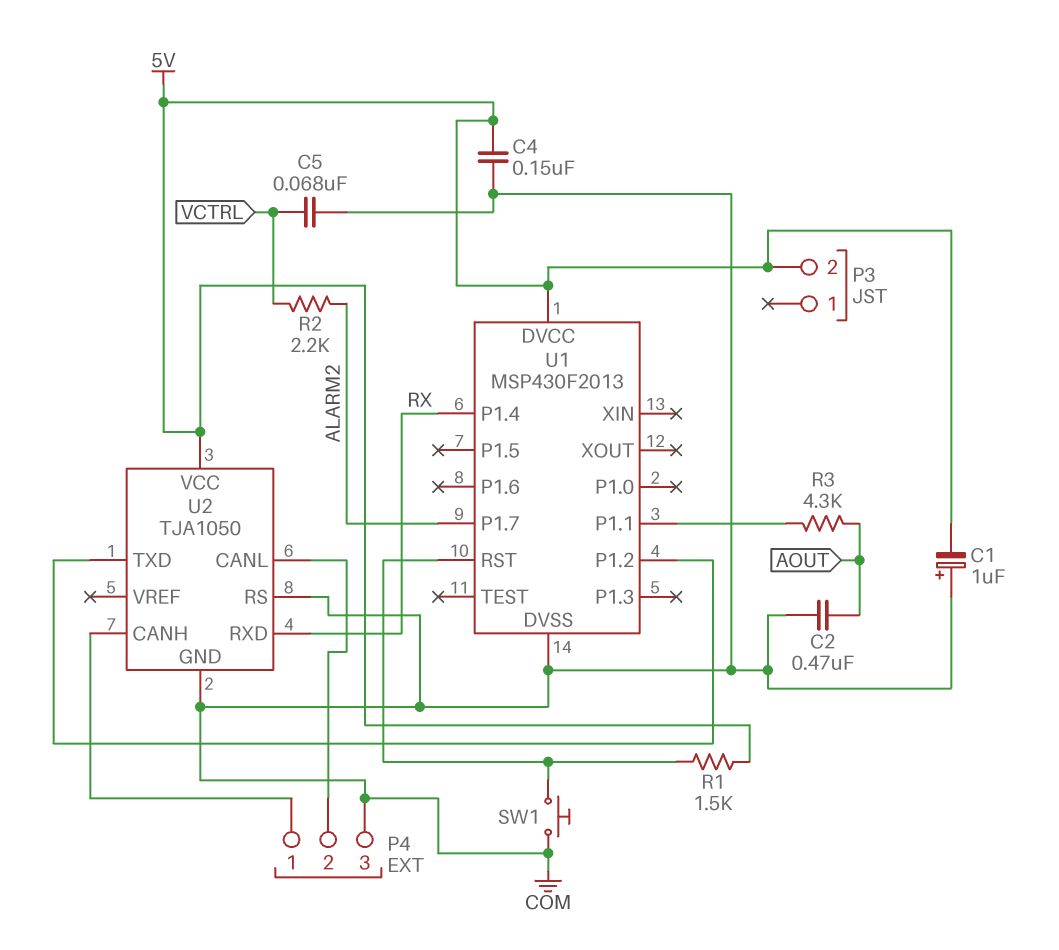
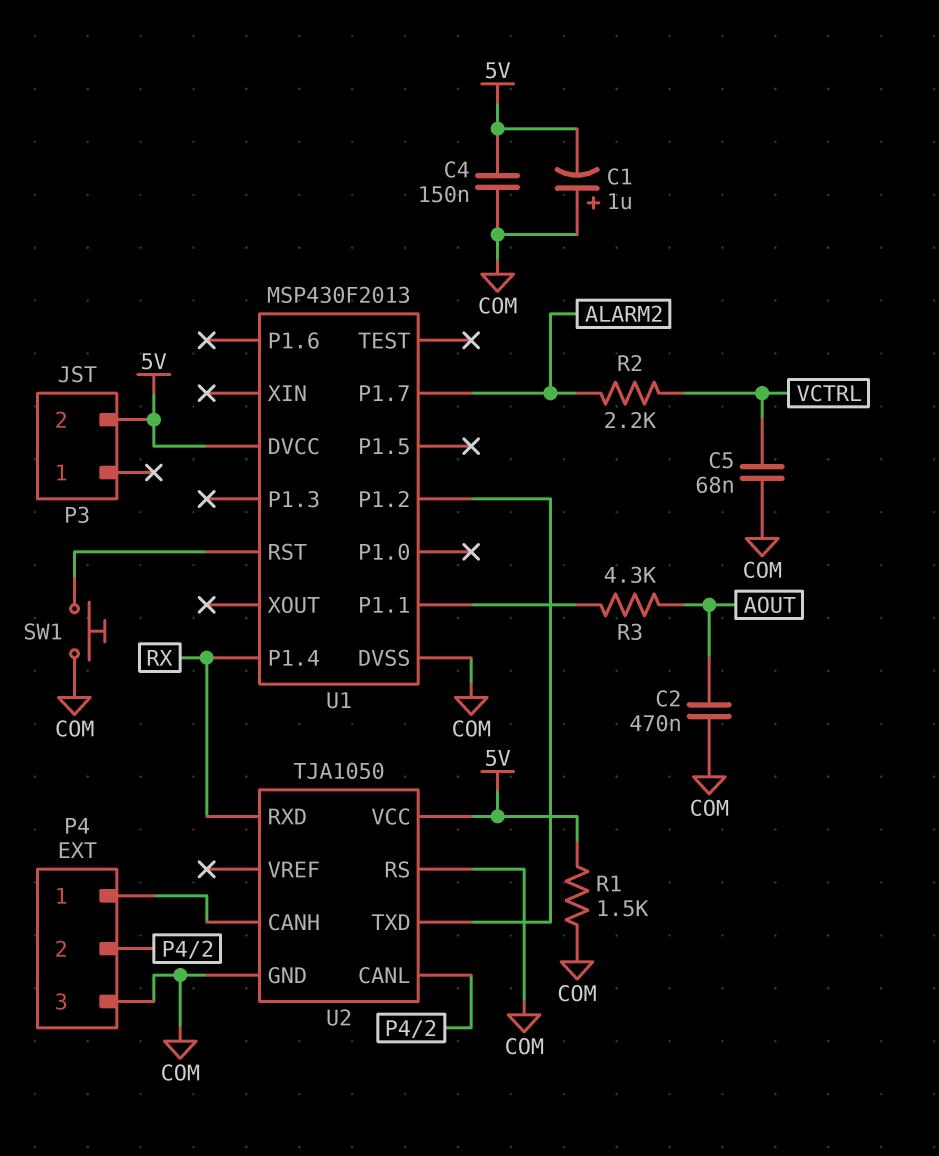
R1: 1.5k (5V, U1/RST) -> 1.5k (5V, COM)

